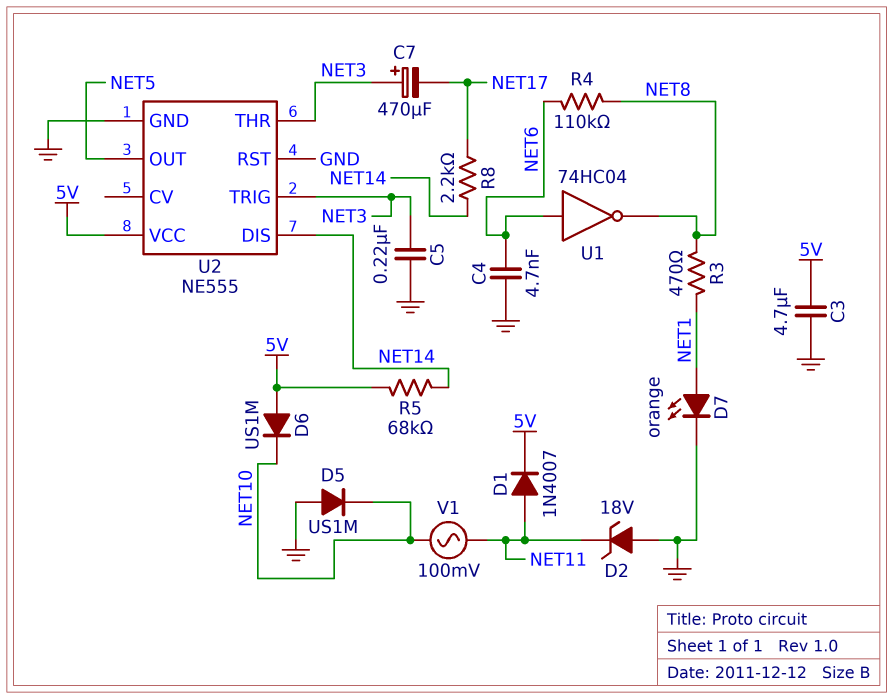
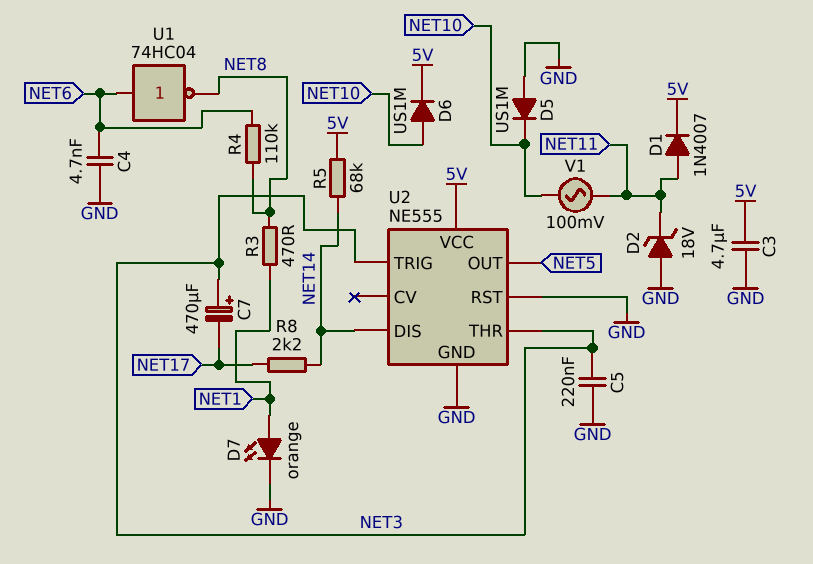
D6: diode US1M (A 5V, K NET10) -> diode US1M (A NET10, K 5V)

